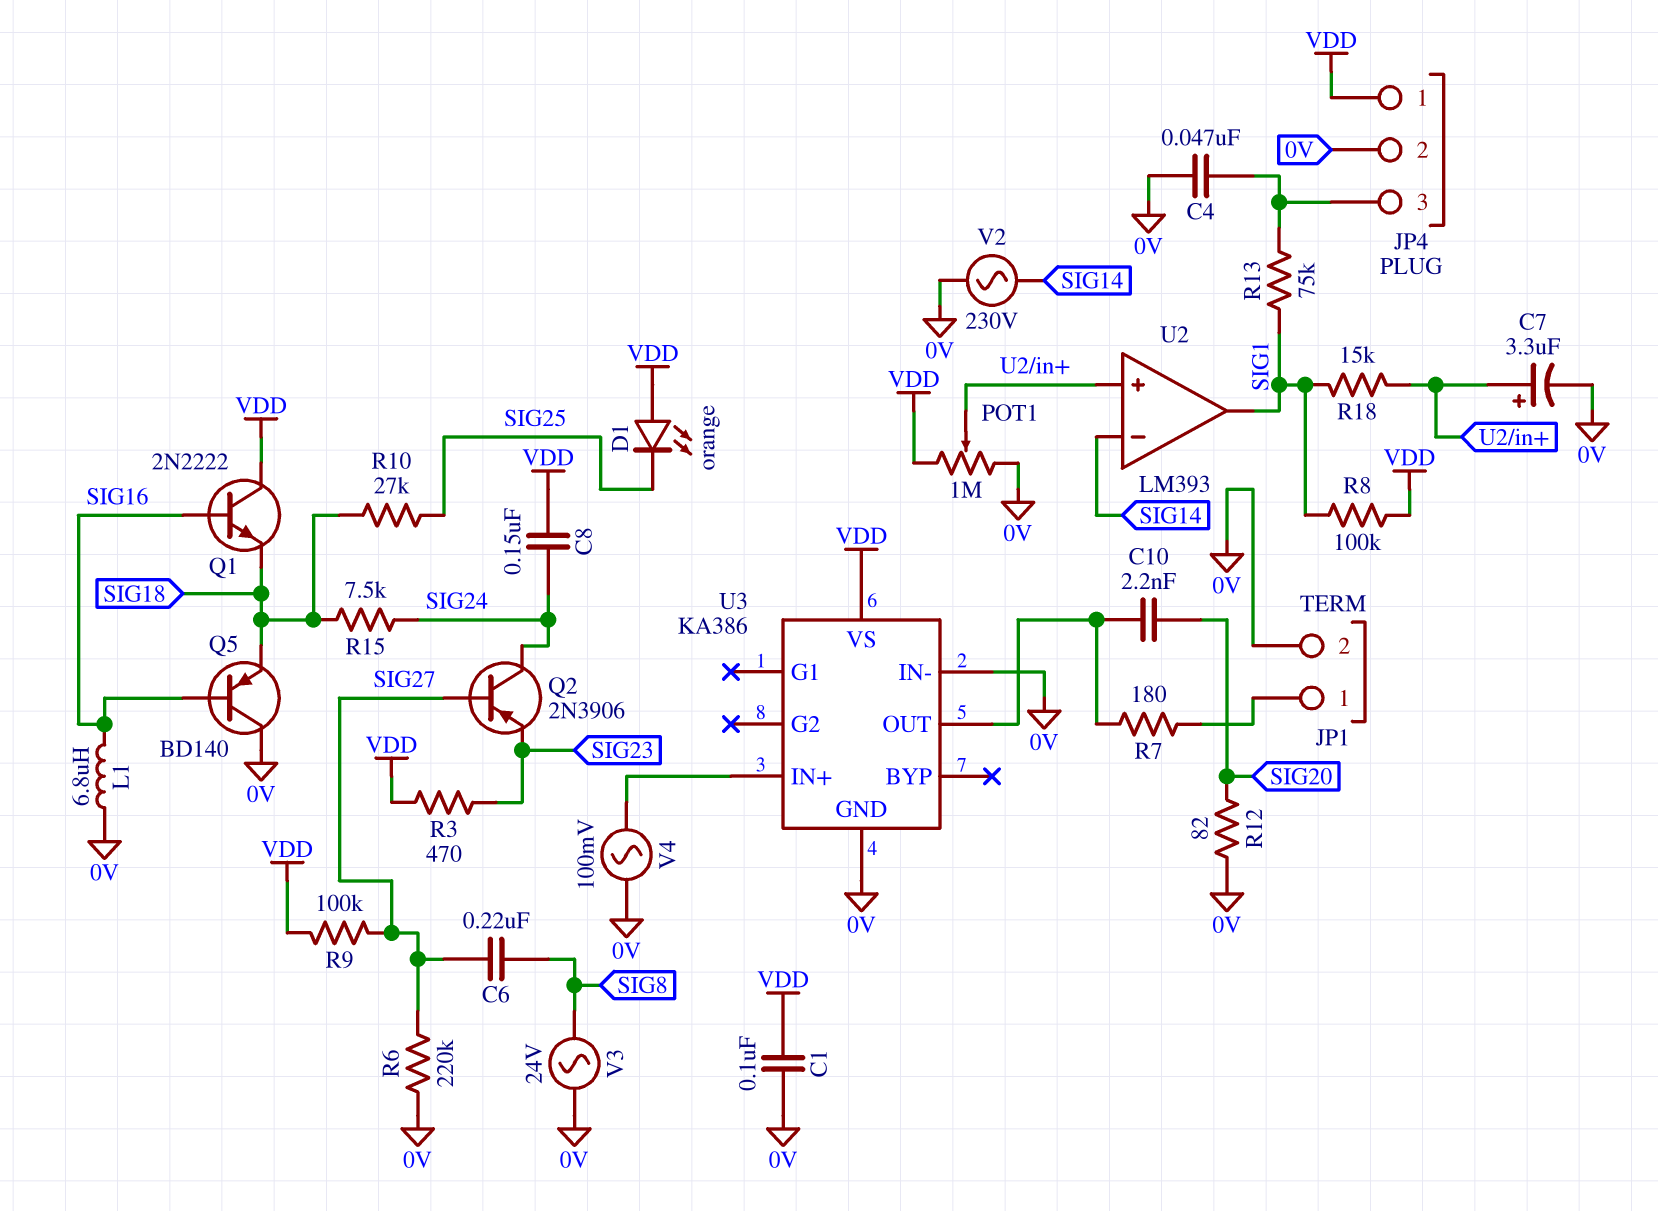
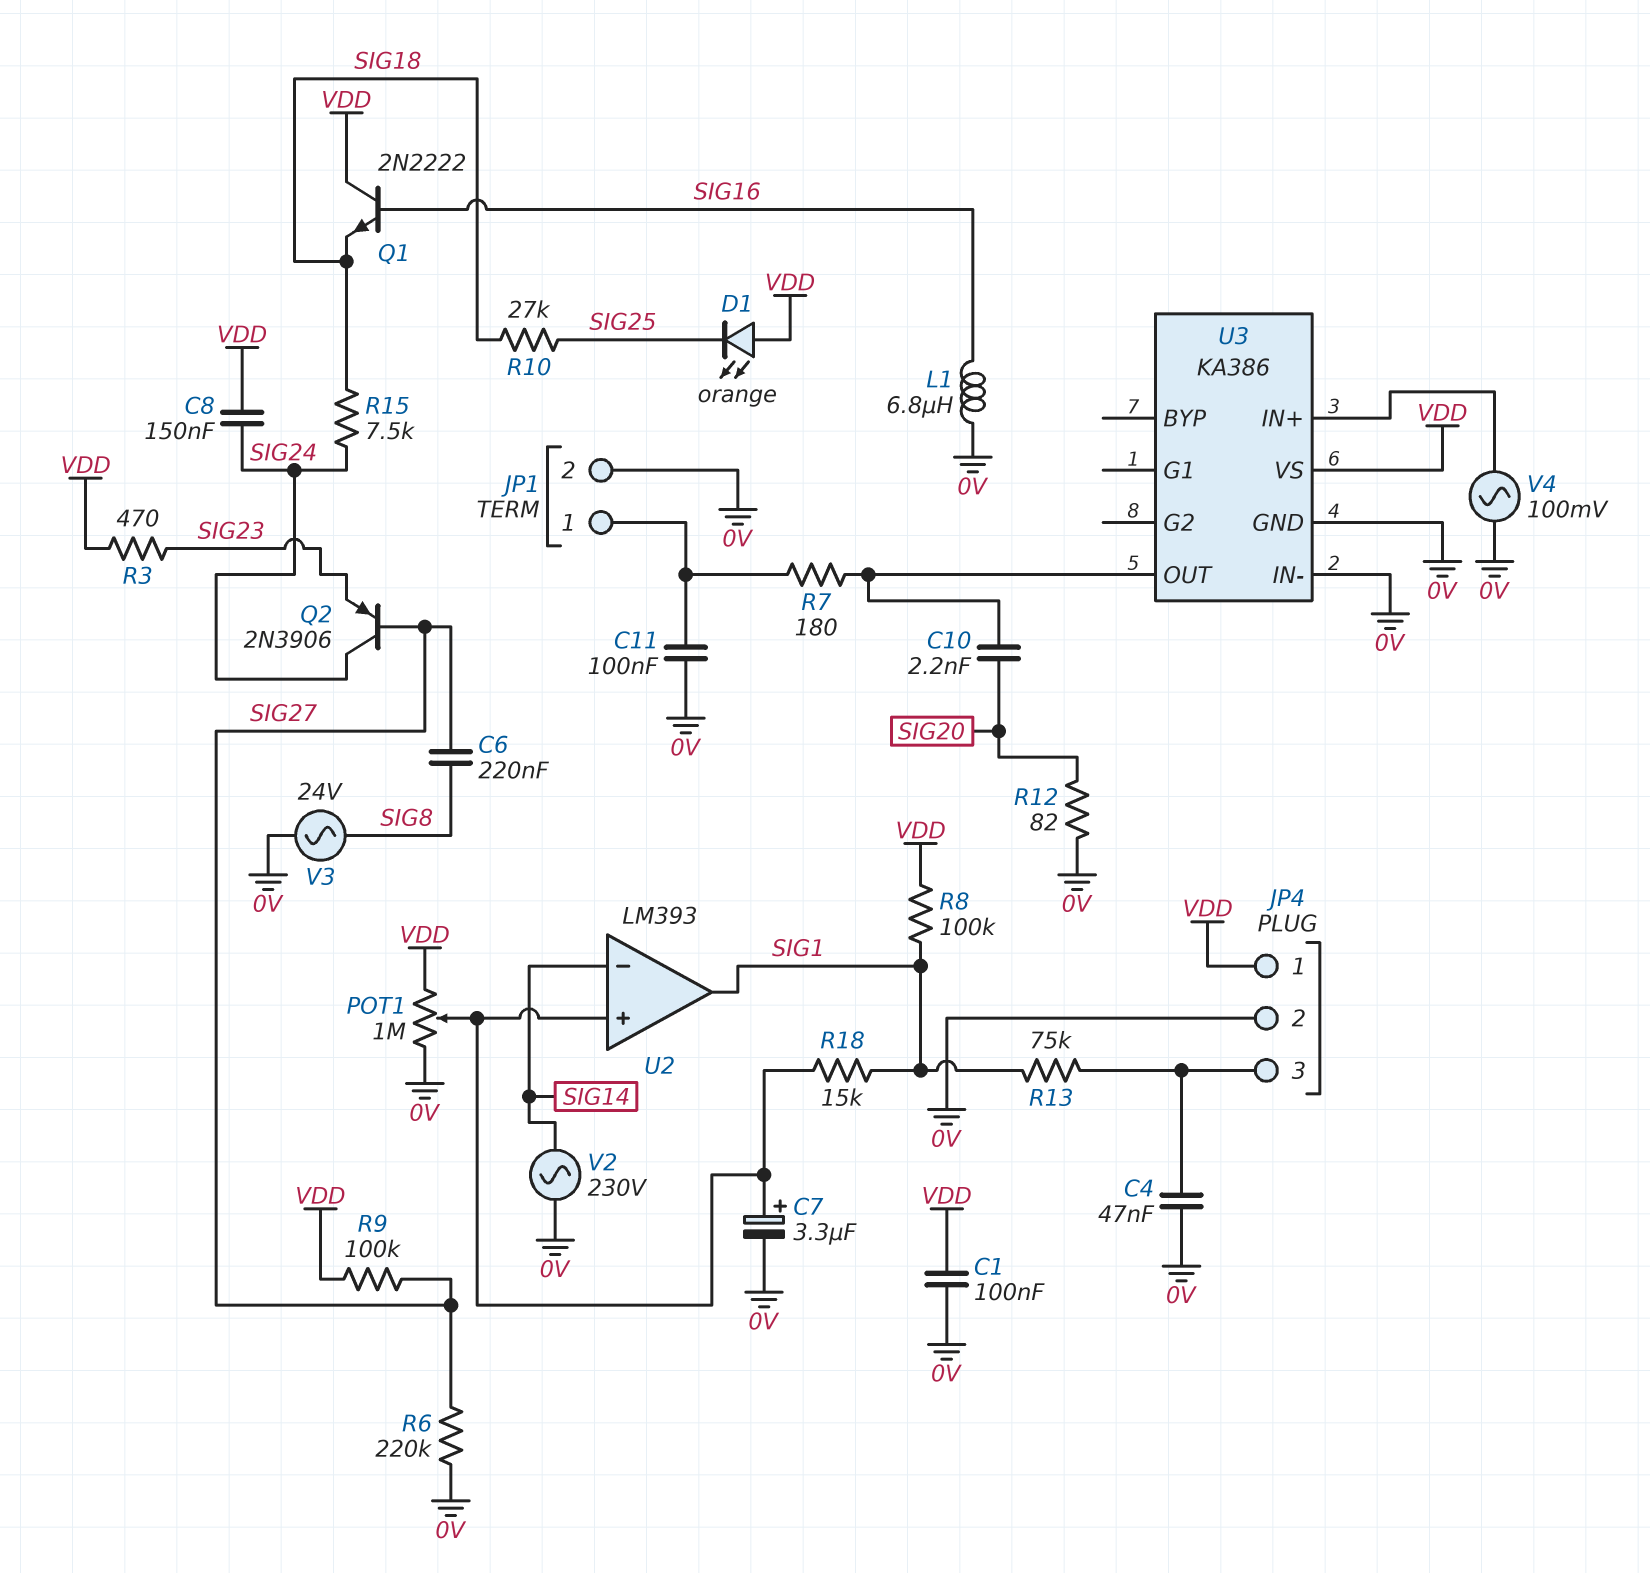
C11: none -> 100nF (0V, JP1/1)
Q5: PNP BD140 (B SIG16, C 0V, E SIG18) -> none

